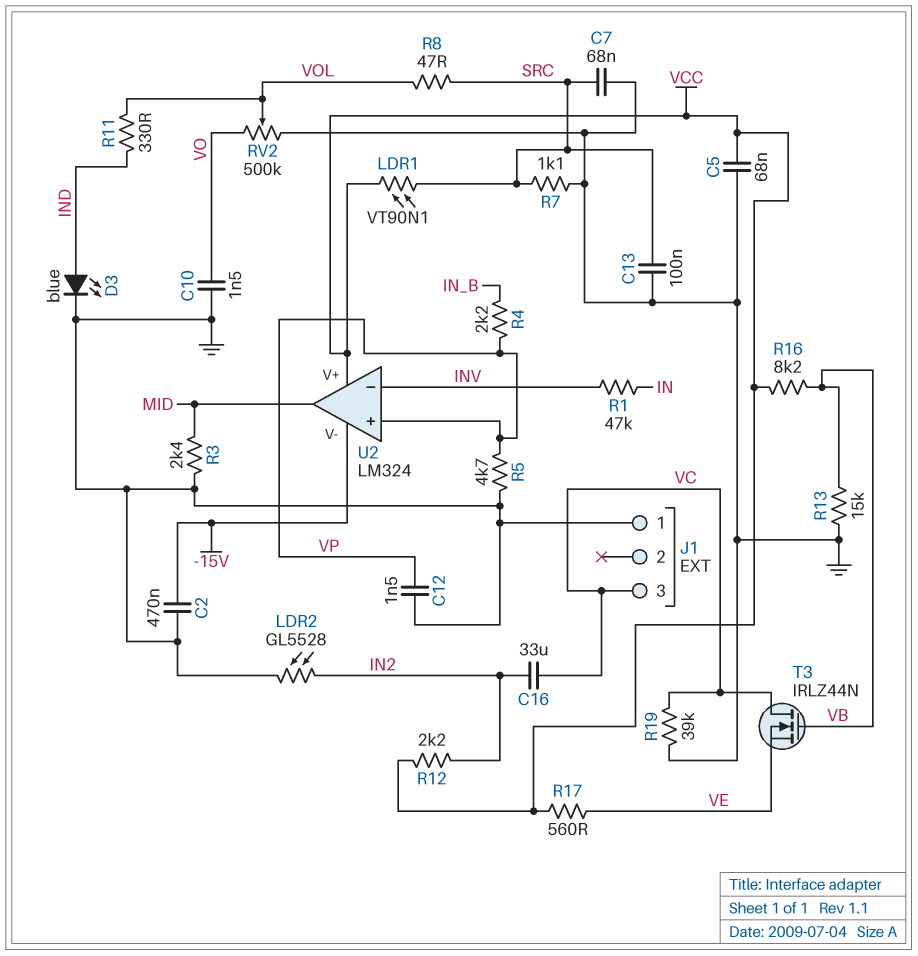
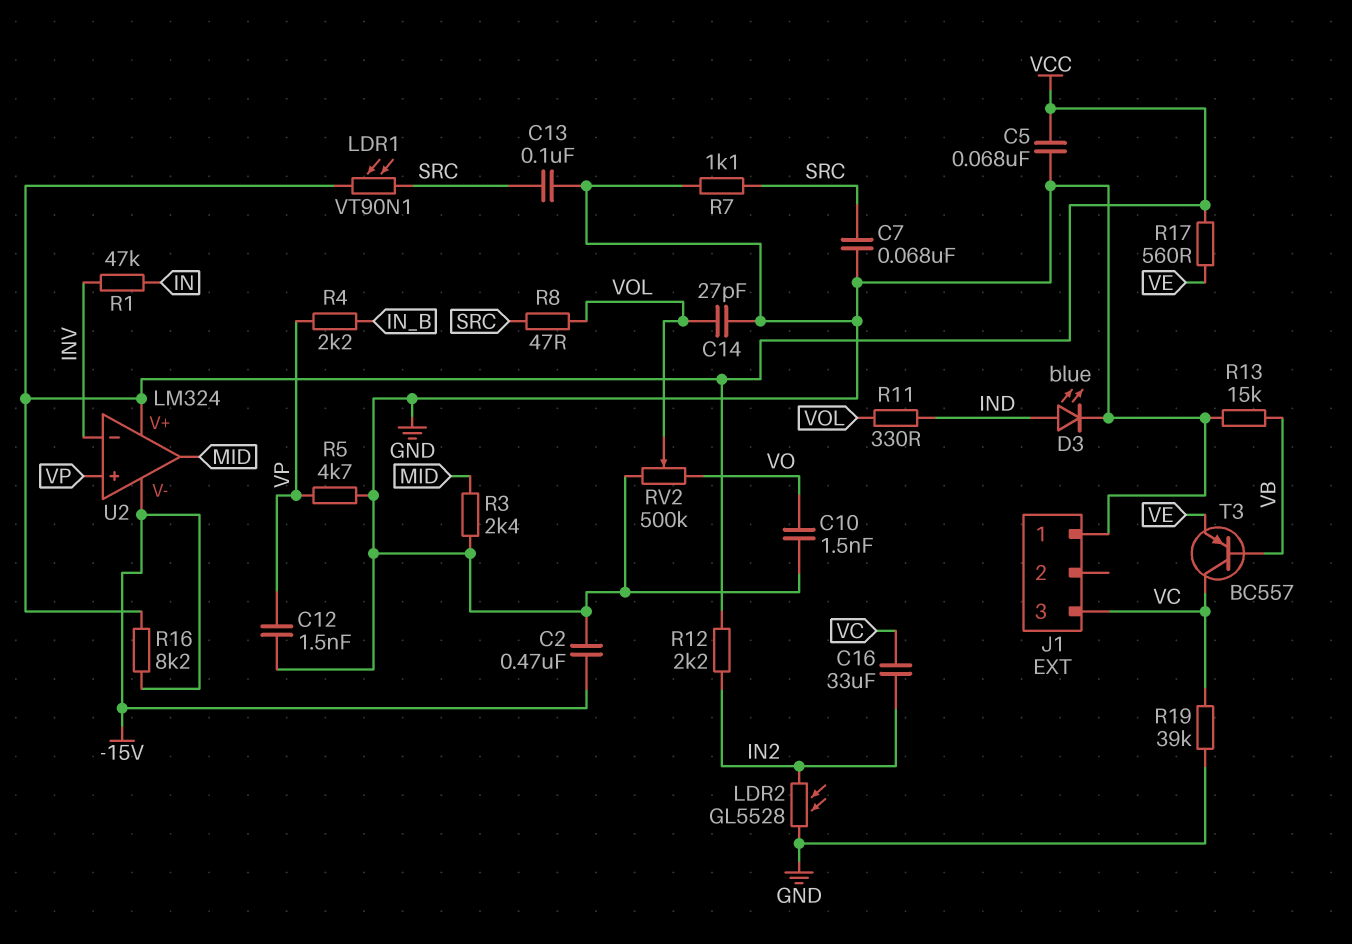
C14: none -> 27pF (GND, VOL)
R16: 8.2k (VB, VCC) -> 8.2k (-15V, VCC)
T3: NMOS IRLZ44N (G VB, D VC, S VE) -> PNP BC557 (B VB, C VC, E VE)

